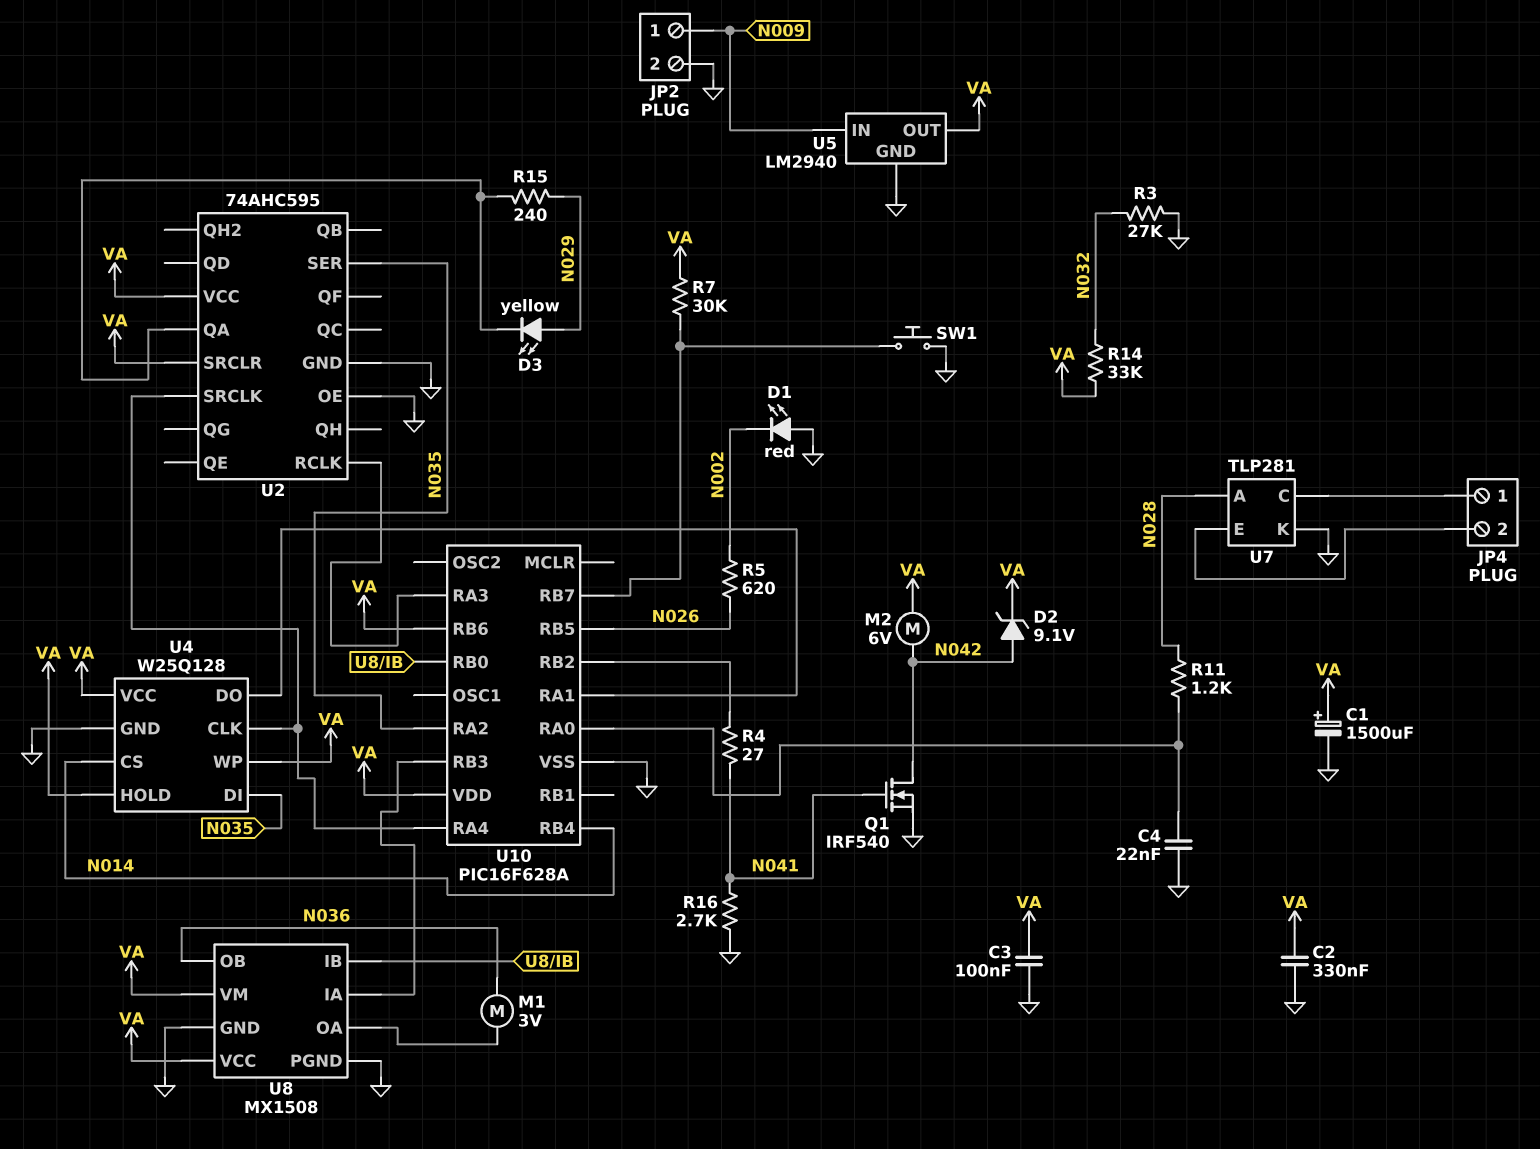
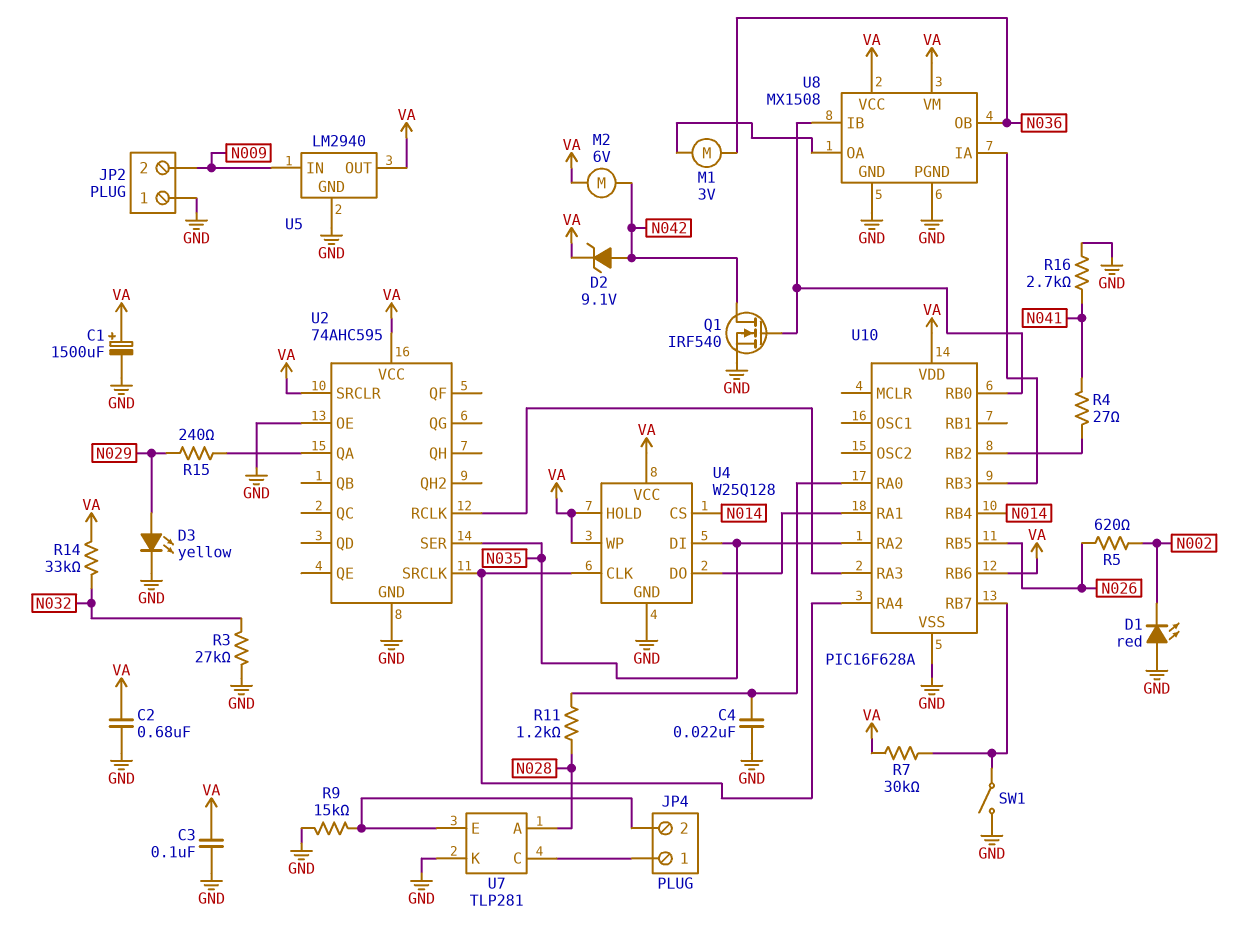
C2: 330nF (GND, VA) -> 680nF (GND, VA)
D3: LED yellow (A N029, K U2/QA) -> LED yellow (A N029, K GND)
JP2 pin 1: N009 -> GND
JP2 pin 2: GND -> N009
Q1: NMOS IRF540 (G N041, D N042, S GND) -> NMOS IRF540 (G U8/IB, D N042, S GND)
R9: none -> 15k (GND, JP4/2)
SW1: button (GND, U10/RB7) -> switch (GND, U10/RB7)

